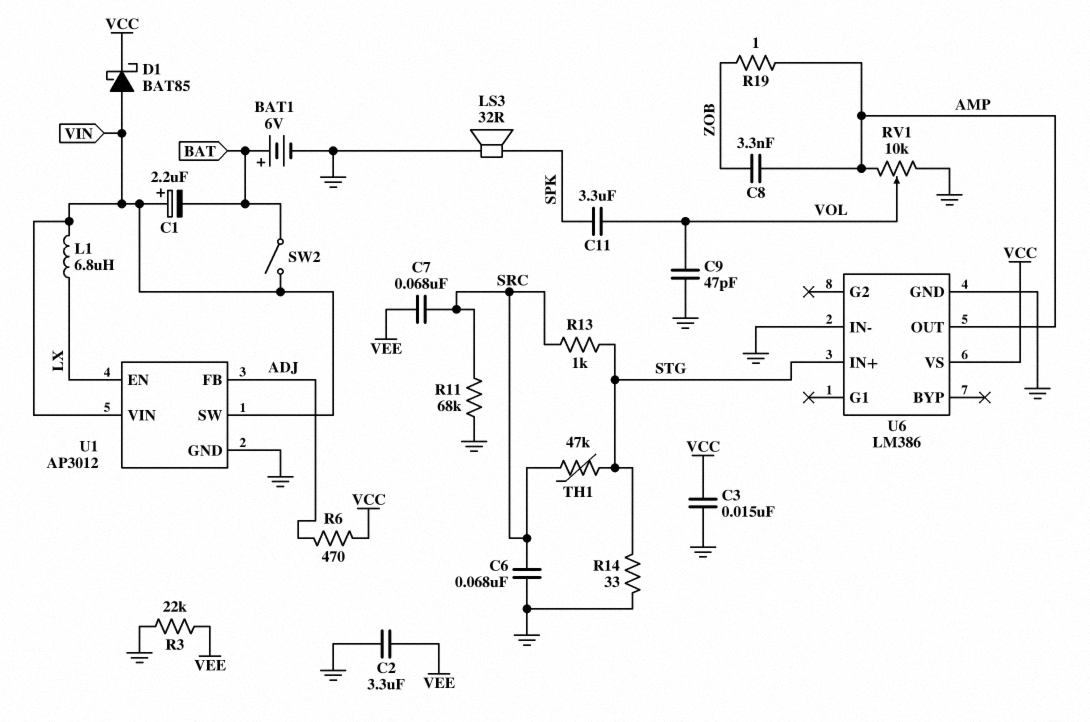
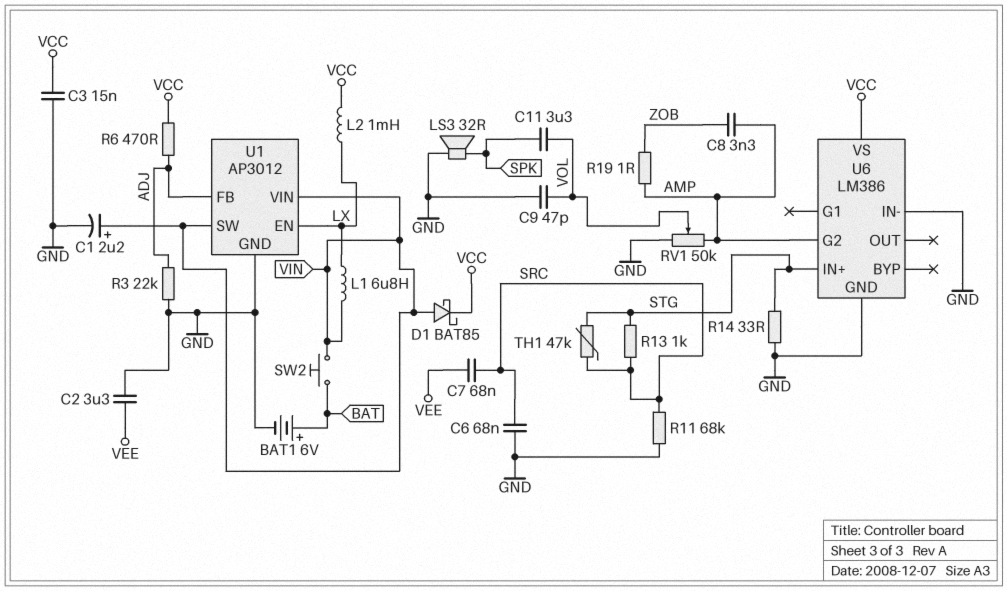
C1: 2.2uF (plus VIN, minus BAT) -> 2.2uF (plus VIN, minus GND)
L2: none -> 1mH (LX, VCC)
R3: 22k (GND, VEE) -> 22k (ADJ, GND)
RV1: 10k (AMP, GND, wiper VOL) -> 50k (AMP, GND, wiper VOL)
SW2: switch (BAT, VIN) -> button (BAT, VIN)
U6 pin G2: none -> AMP
U6 pin OUT: AMP -> none

